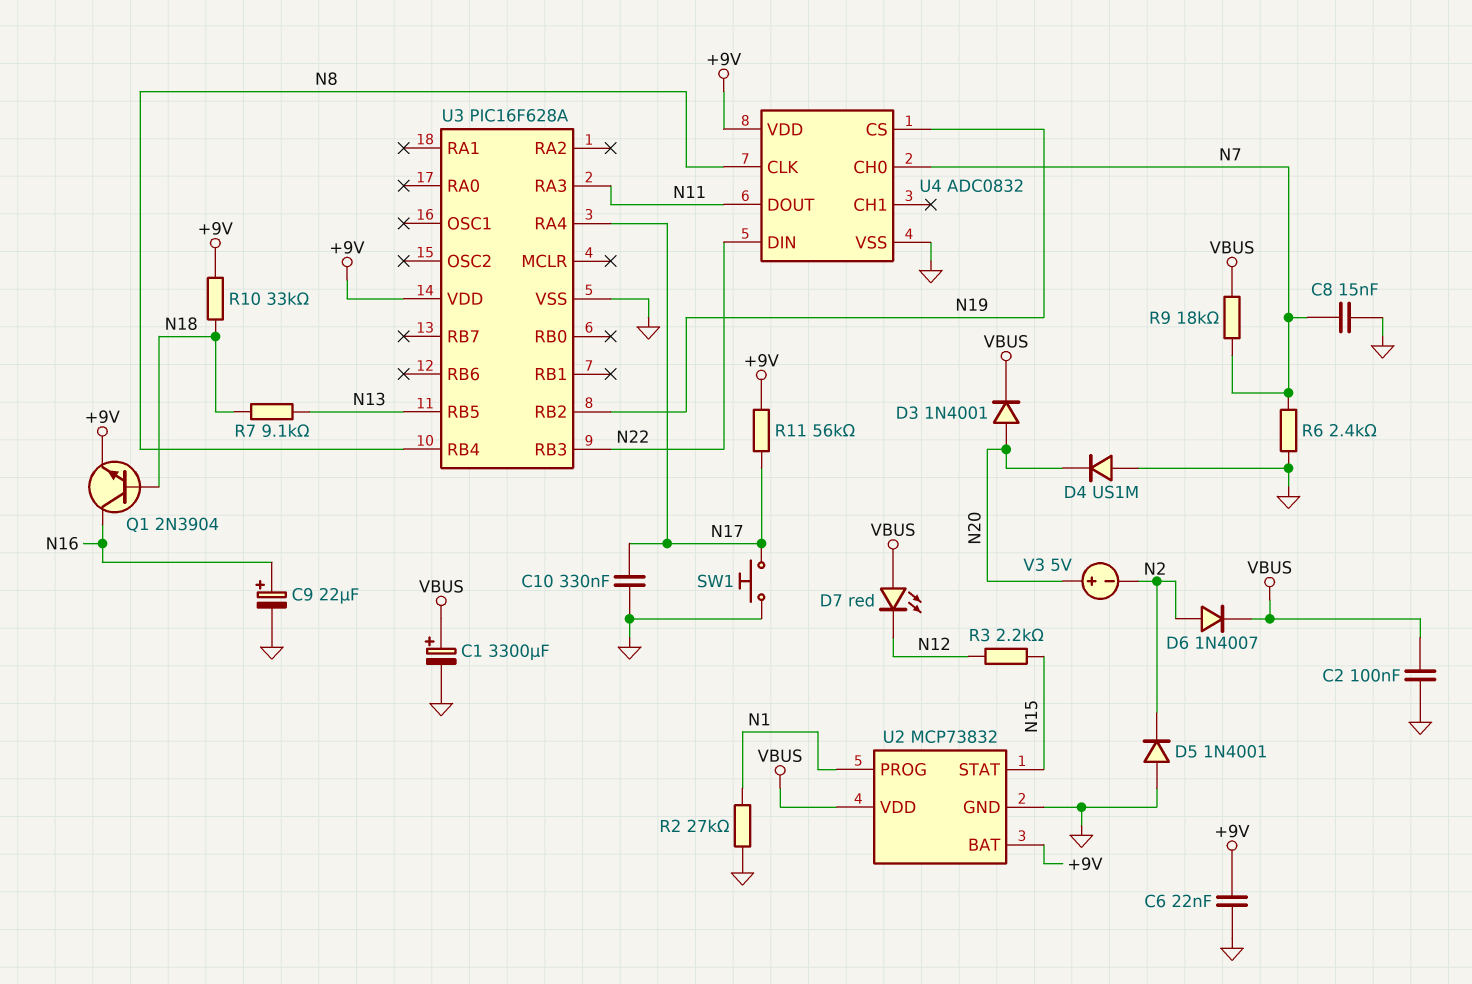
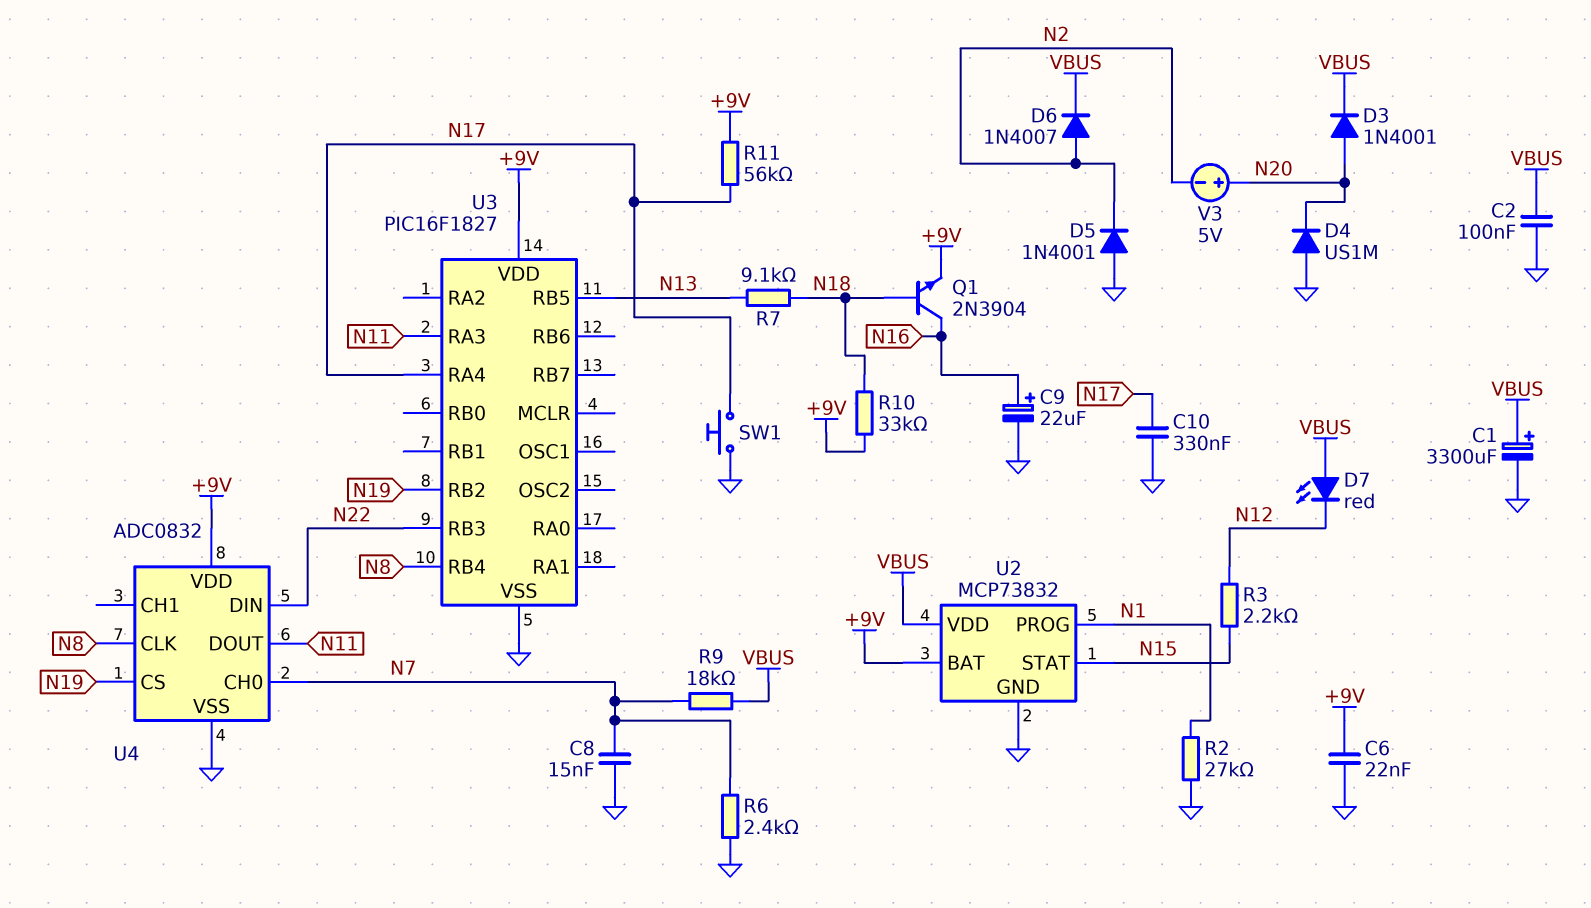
U3: PIC16F628A -> PIC16F1827

